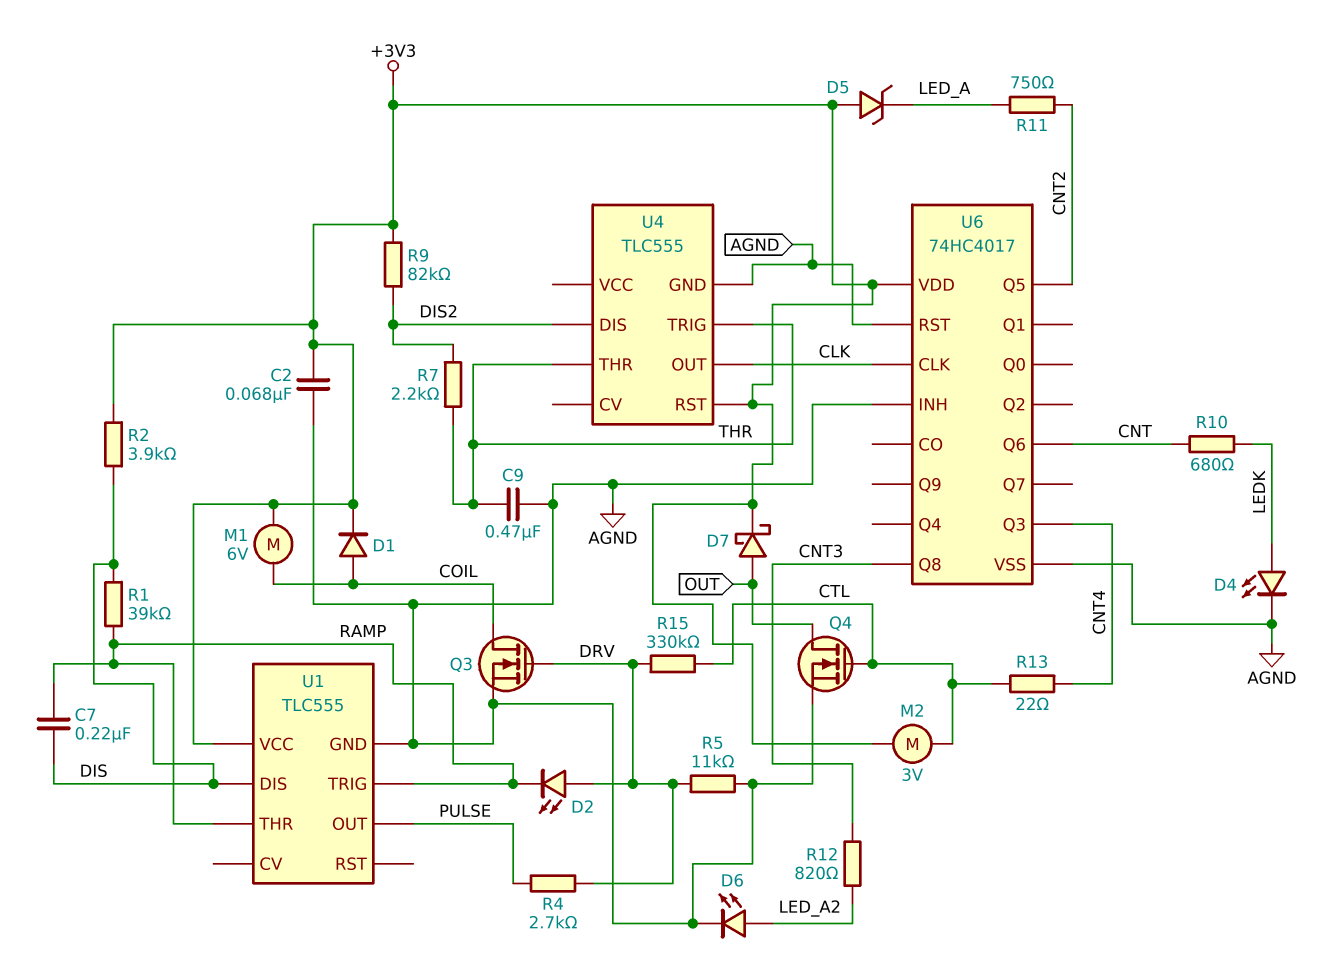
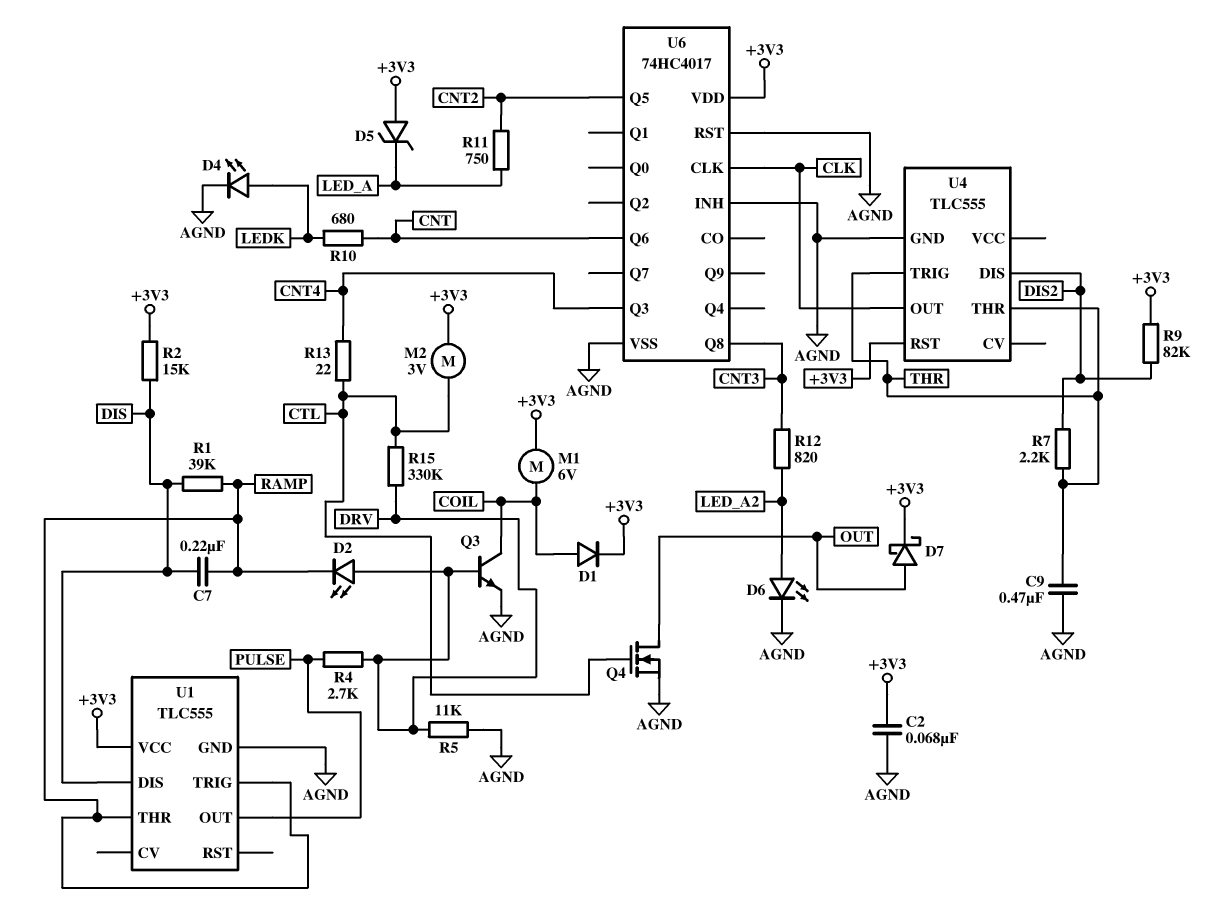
Q3: NMOS (G DRV, D COIL, S AGND) -> NPN (B DRV, C COIL, E AGND)
R2: 3.9k (+3V3, DIS) -> 15k (+3V3, DIS)

